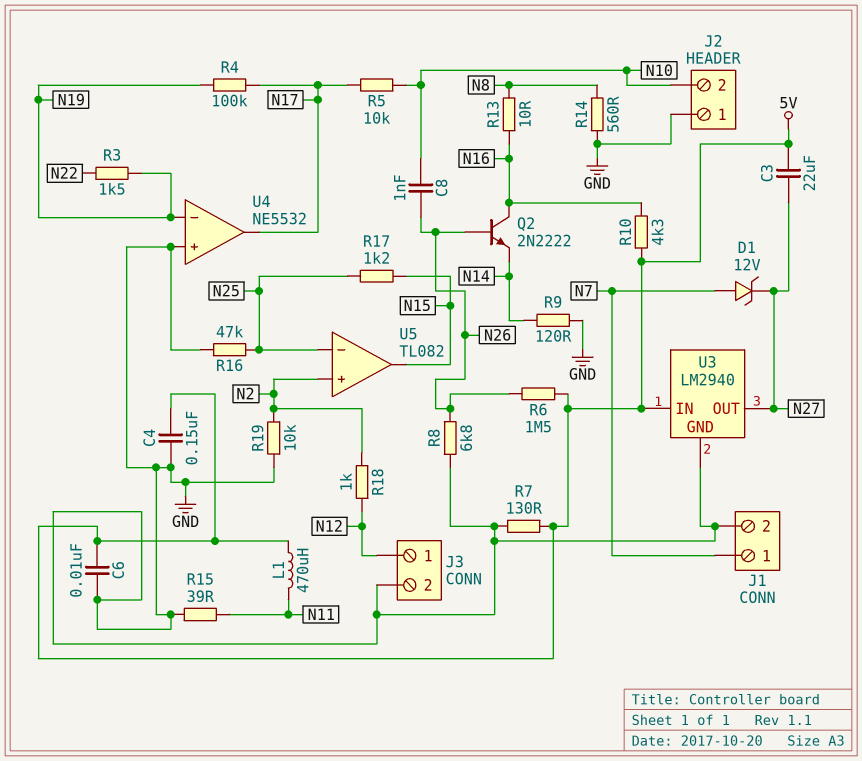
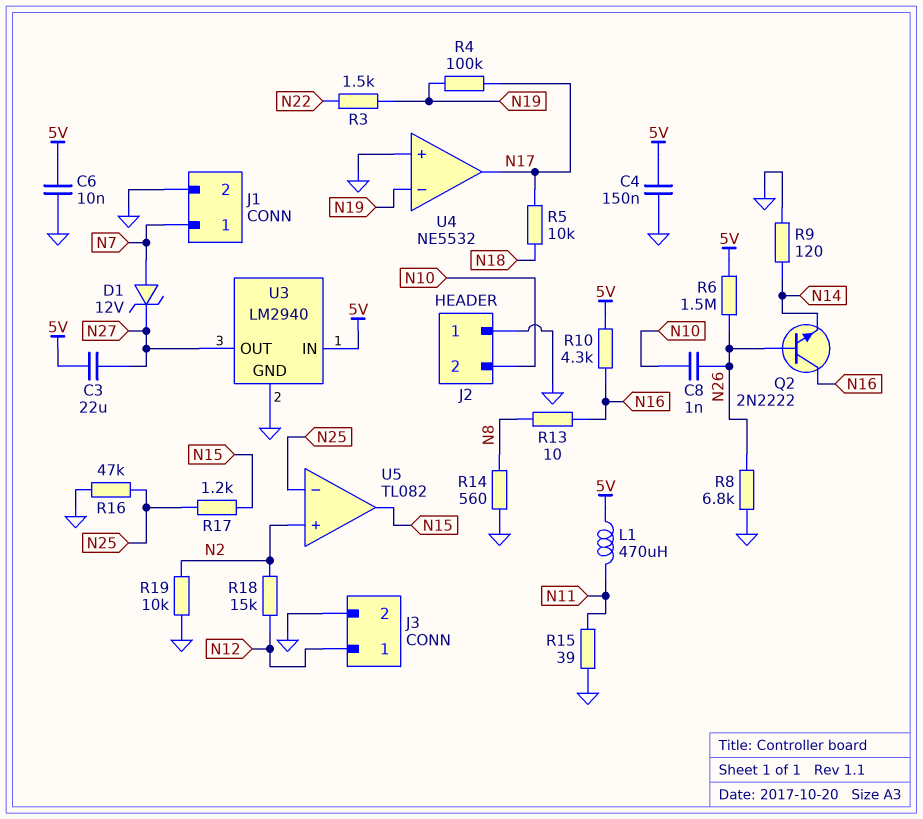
R5: 10k (N10, N17) -> 10k (N17, N18)
R7: 130 (5V, GND) -> none
R18: 1k (N2, N12) -> 15k (N2, N12)

